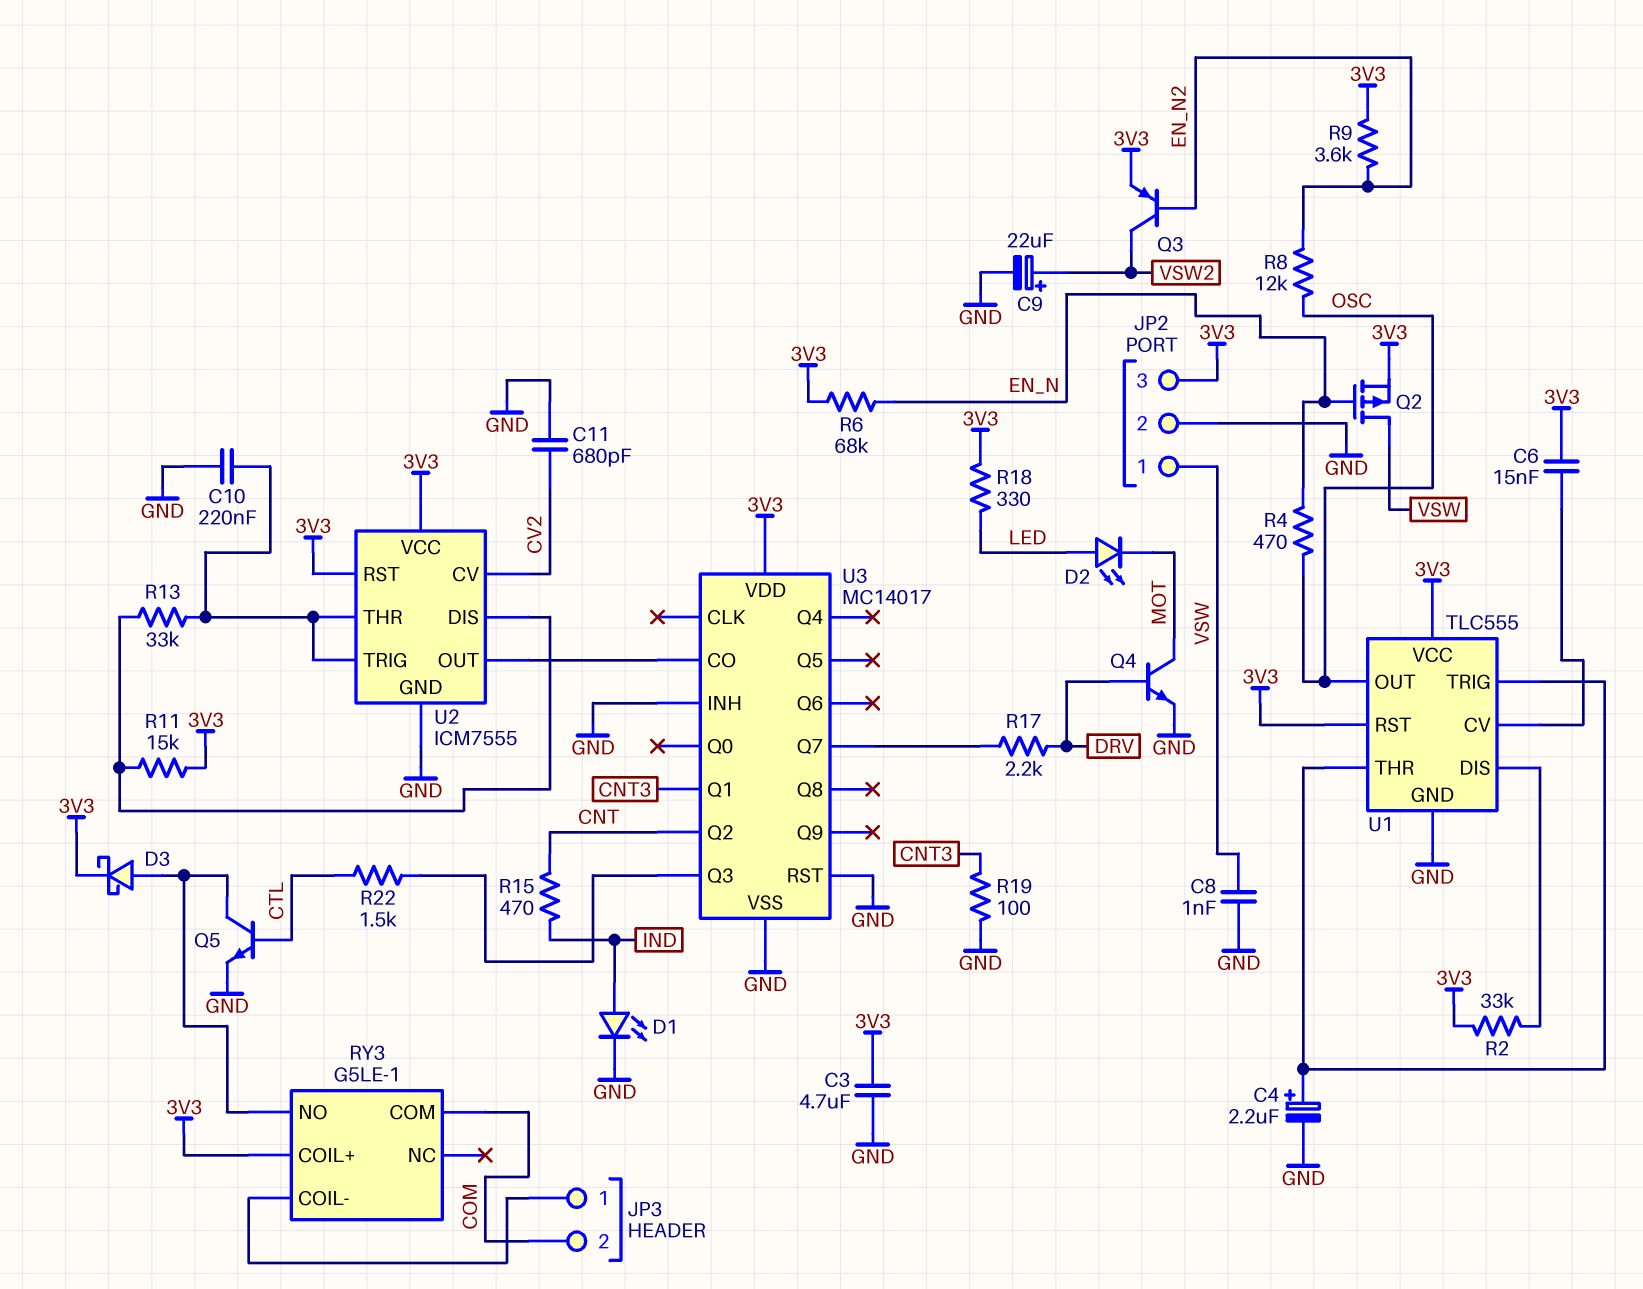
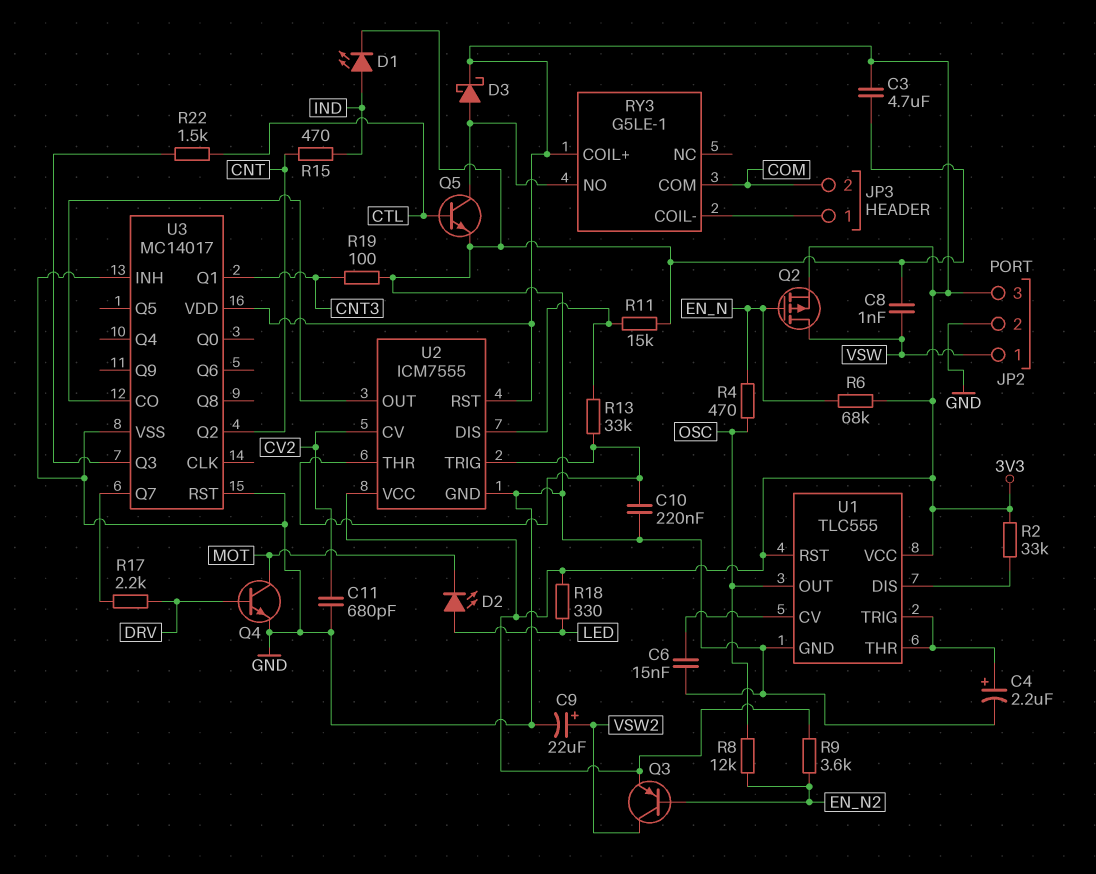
C6: 15nF (3V3, U1/CV) -> 15nF (GND, U1/CV)
R11: 15k (3V3, U2/DIS) -> 15k (GND, U2/DIS)

